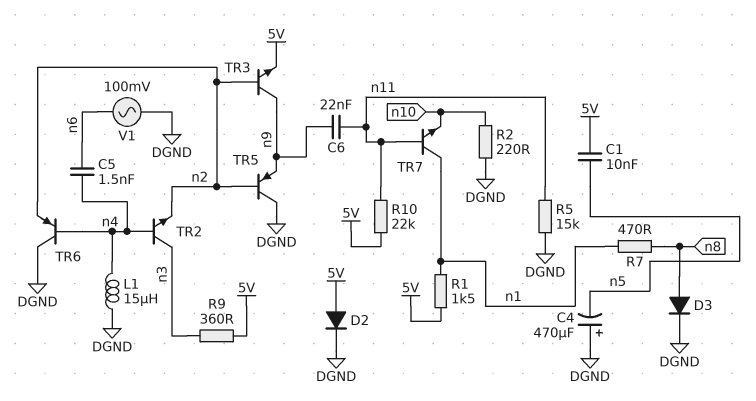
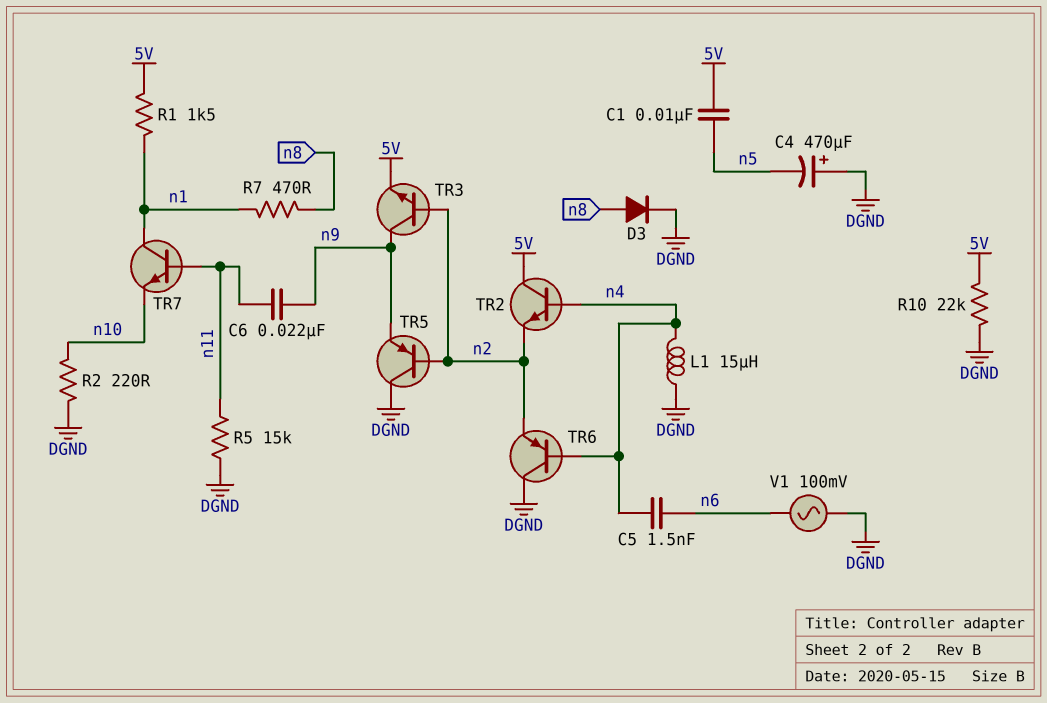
D2: diode (A 5V, K DGND) -> none
R9: 360 (5V, n3) -> none
R10: 22k (5V, n11) -> 22k (5V, DGND)
TR2: NPN (B n4, C n3, E n2) -> NPN (B n4, C 5V, E n2)

